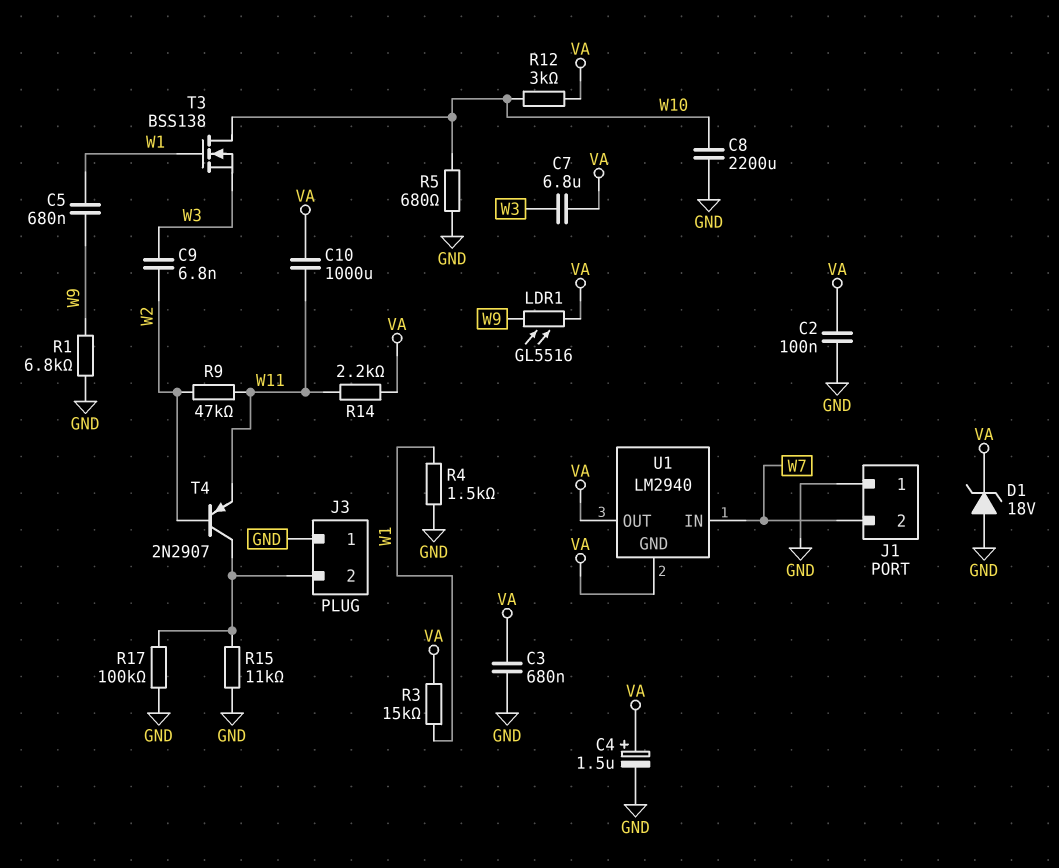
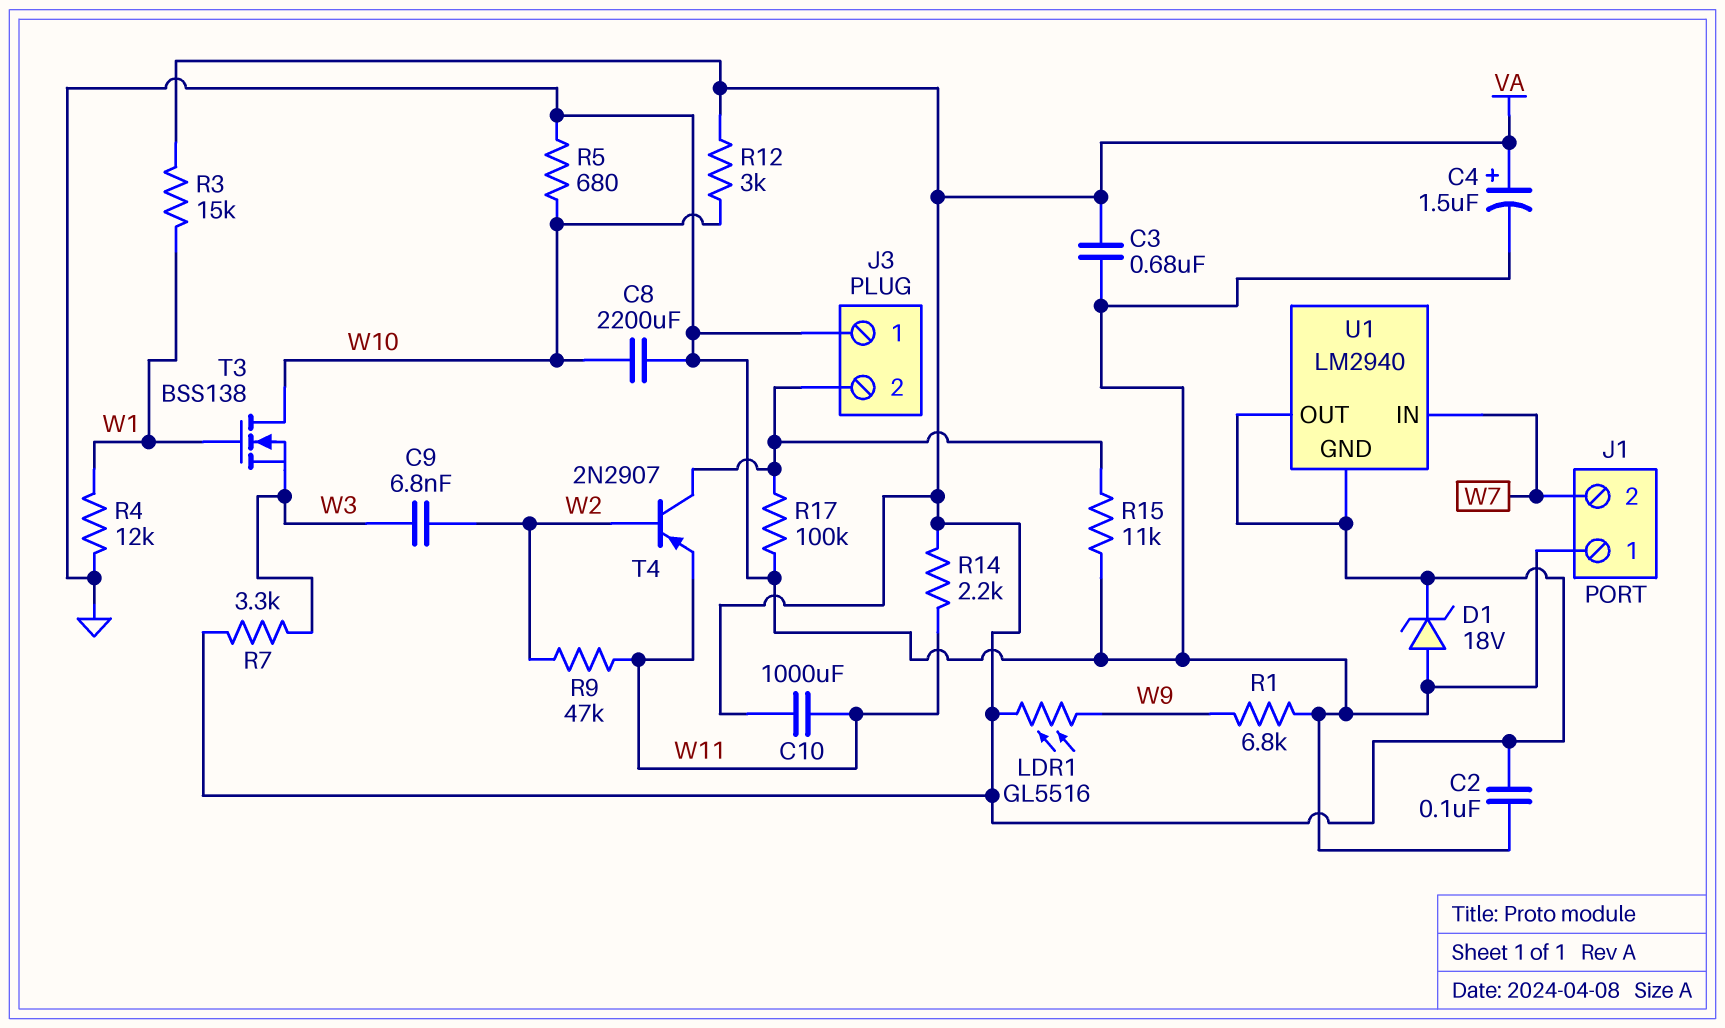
C5: 680nF (W1, W9) -> none
C7: 6.8uF (VA, W3) -> none
R4: 1.5k (GND, W1) -> 12k (GND, W1)
R7: none -> 3.3k (VA, W3)

